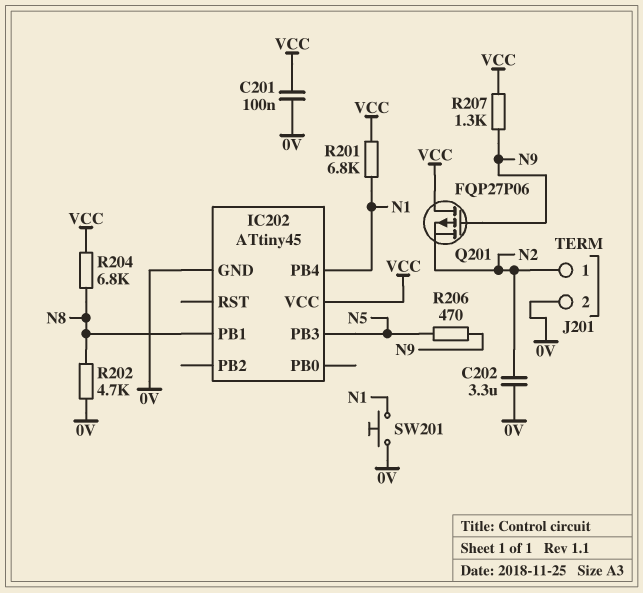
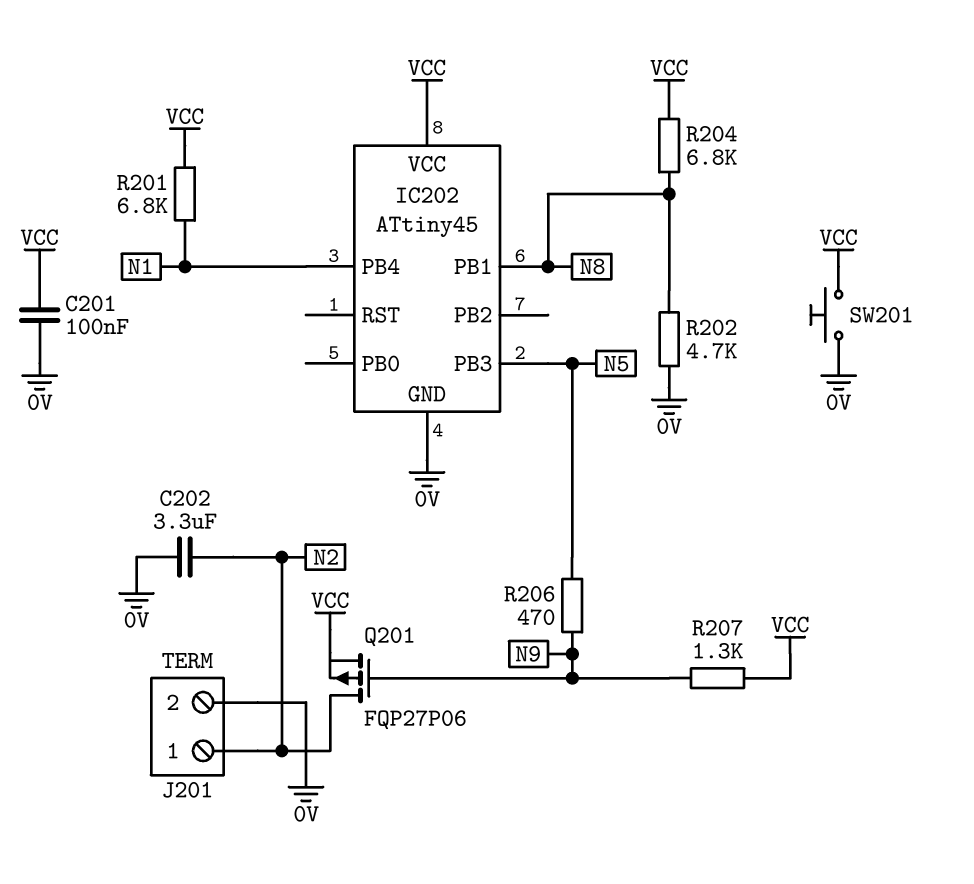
Q201: PMOS FQP27P06 (G N9, D VCC, S N2) -> PMOS FQP27P06 (G N9, D N2, S VCC)
SW201: button (0V, N1) -> button (0V, VCC)

